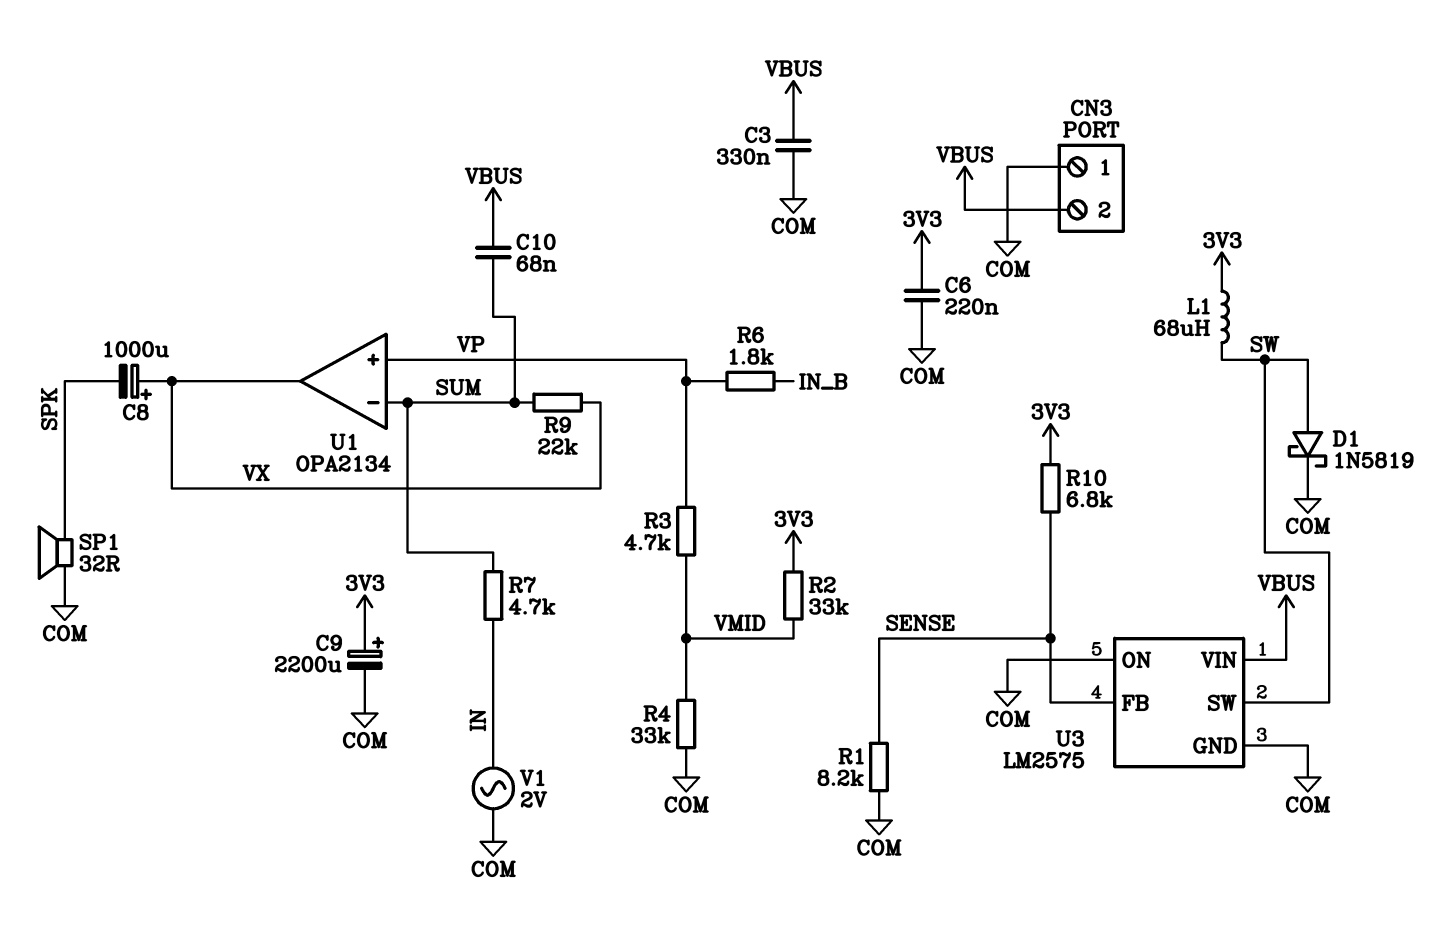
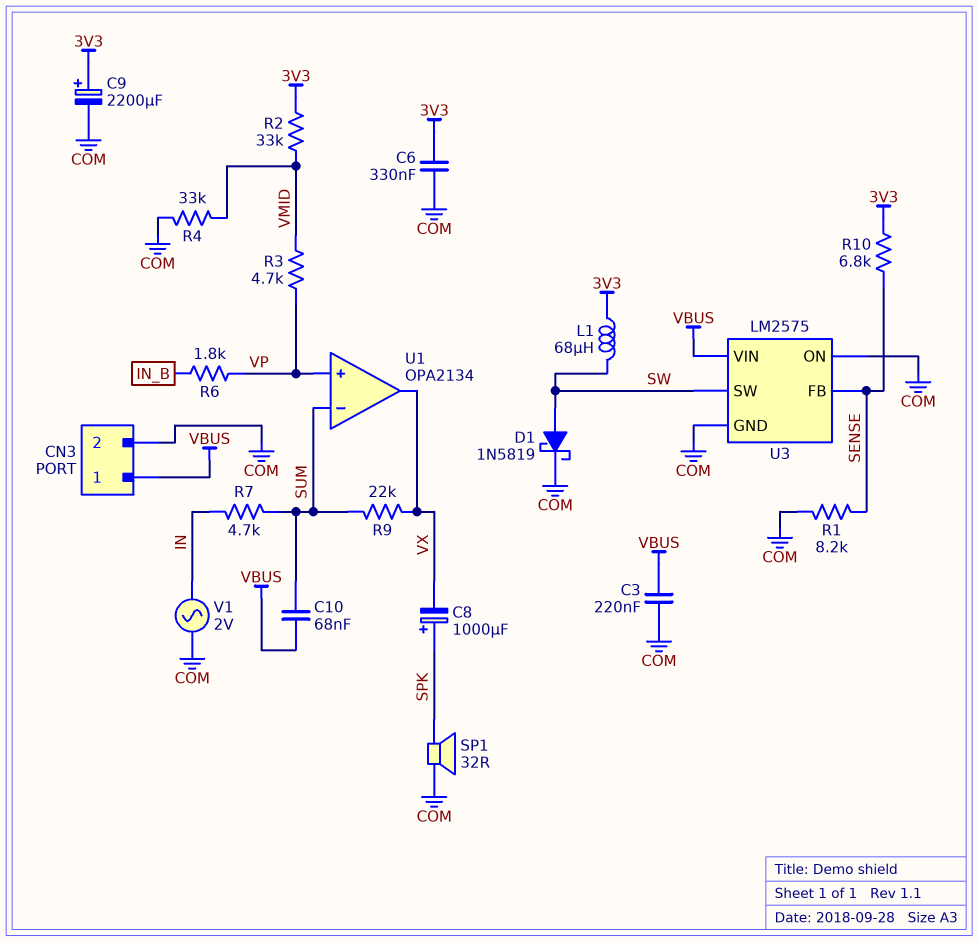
C3: 330nF (COM, VBUS) -> 220nF (COM, VBUS)
C6: 220nF (3V3, COM) -> 330nF (3V3, COM)
C8: 1000uF (plus VX, minus SPK) -> 1000uF (plus SPK, minus VX)
CN3 pin 1: COM -> VBUS
CN3 pin 2: VBUS -> COM

